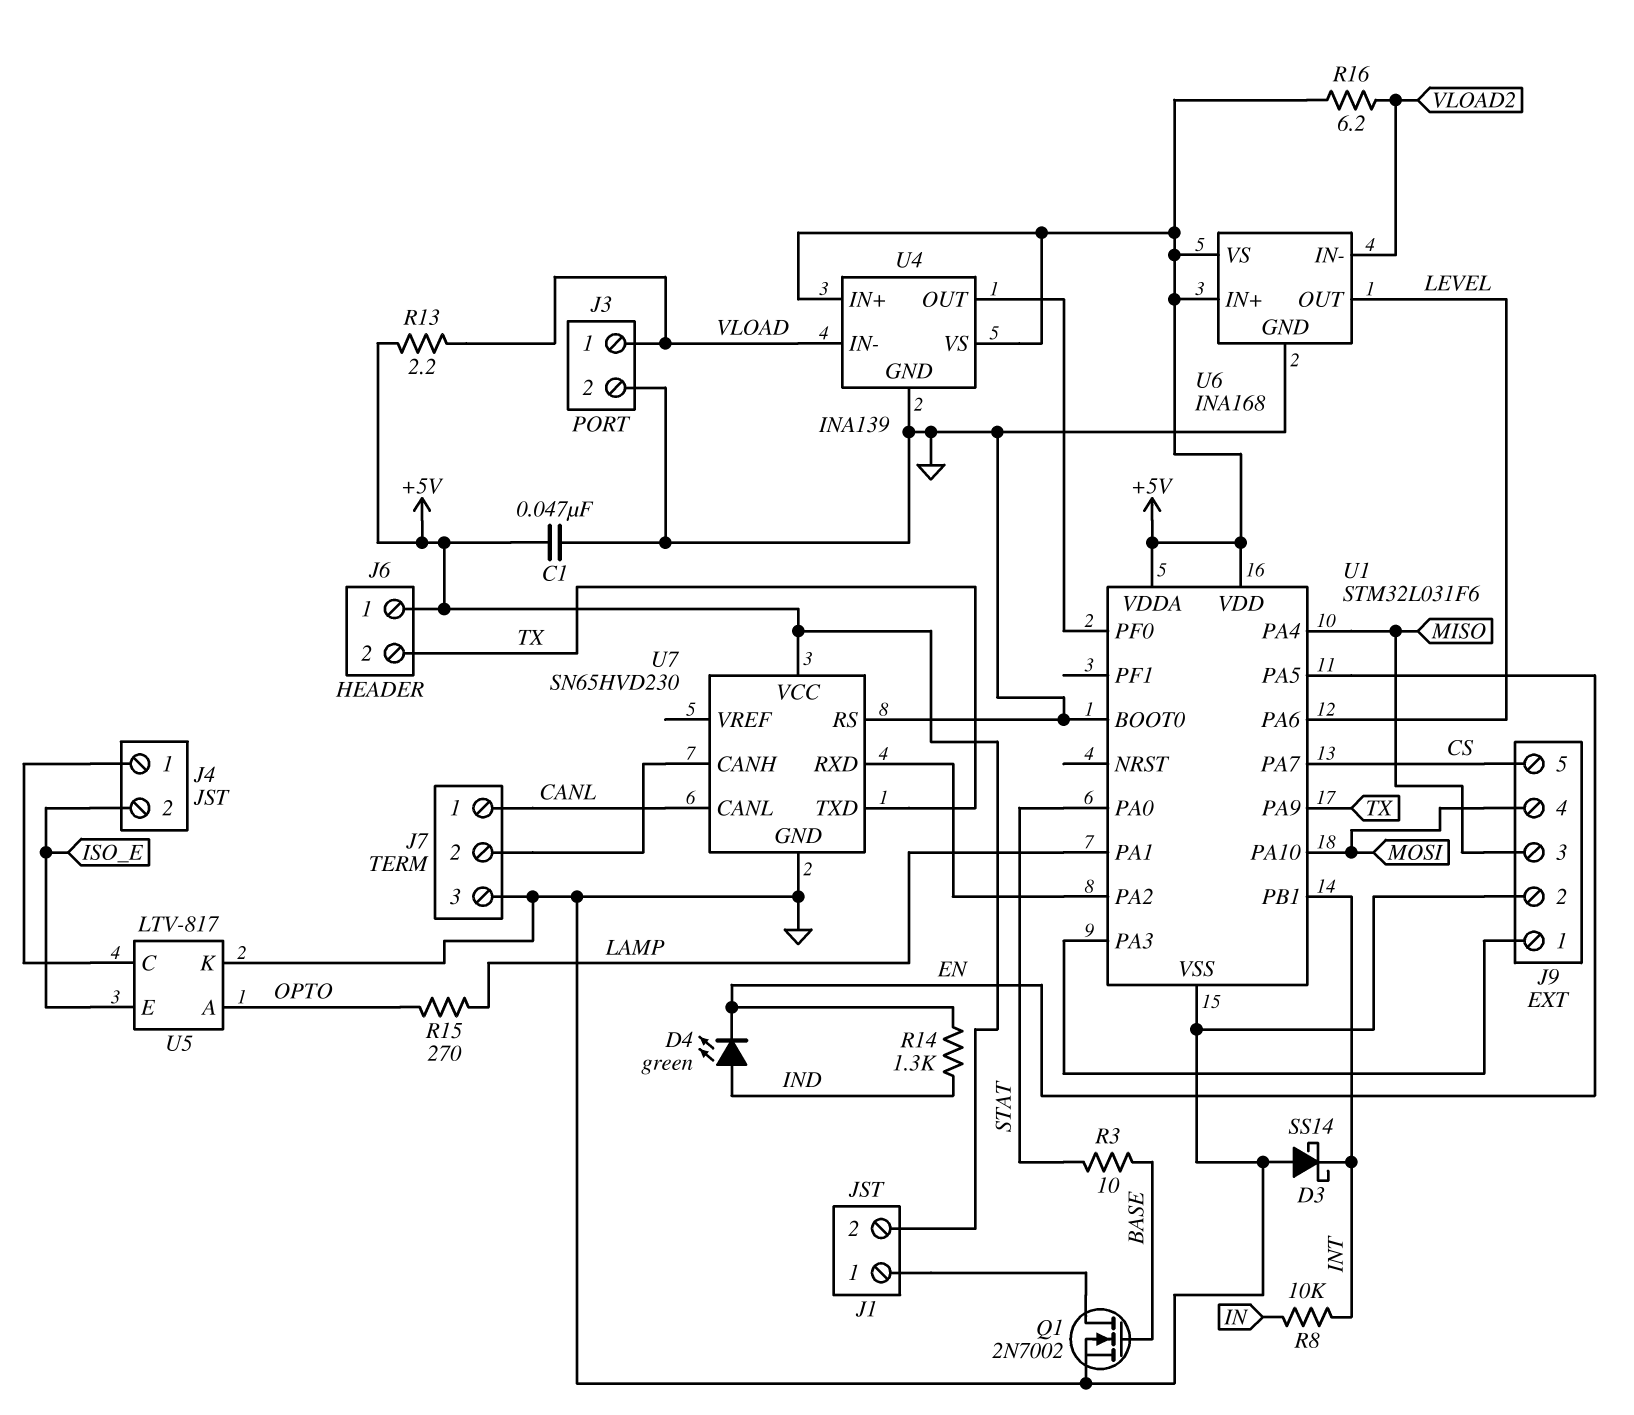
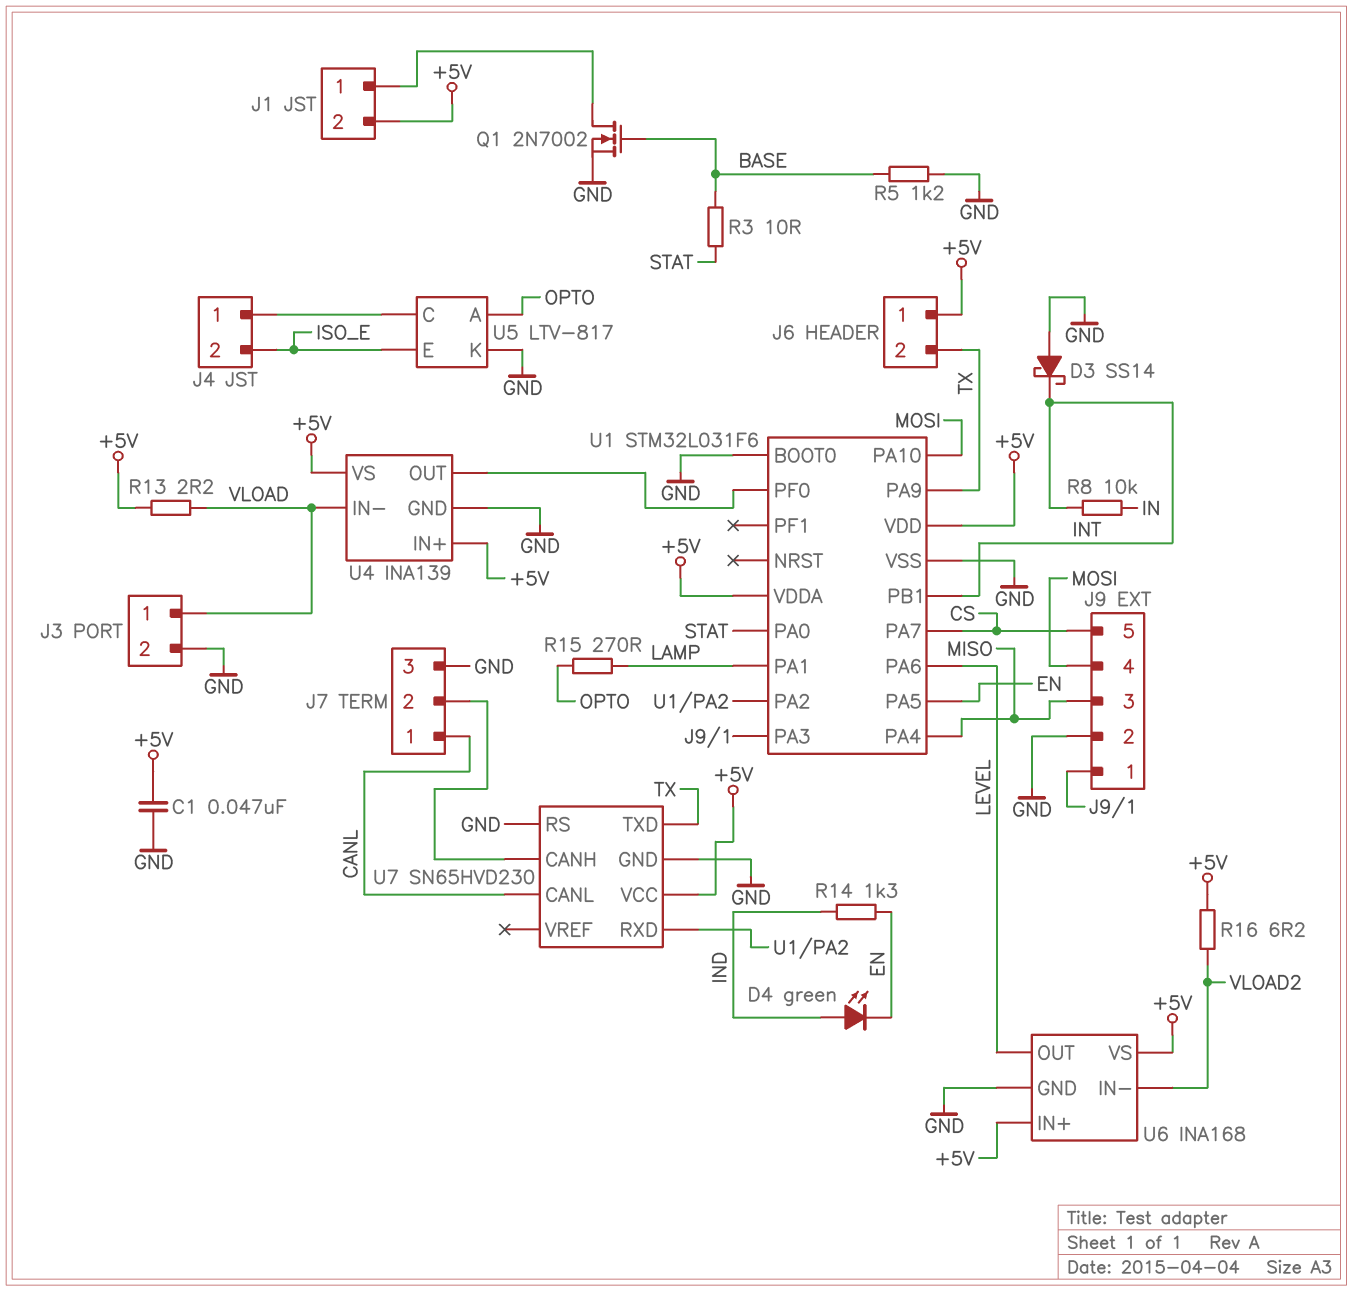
R5: none -> 1.2k (BASE, GND)

